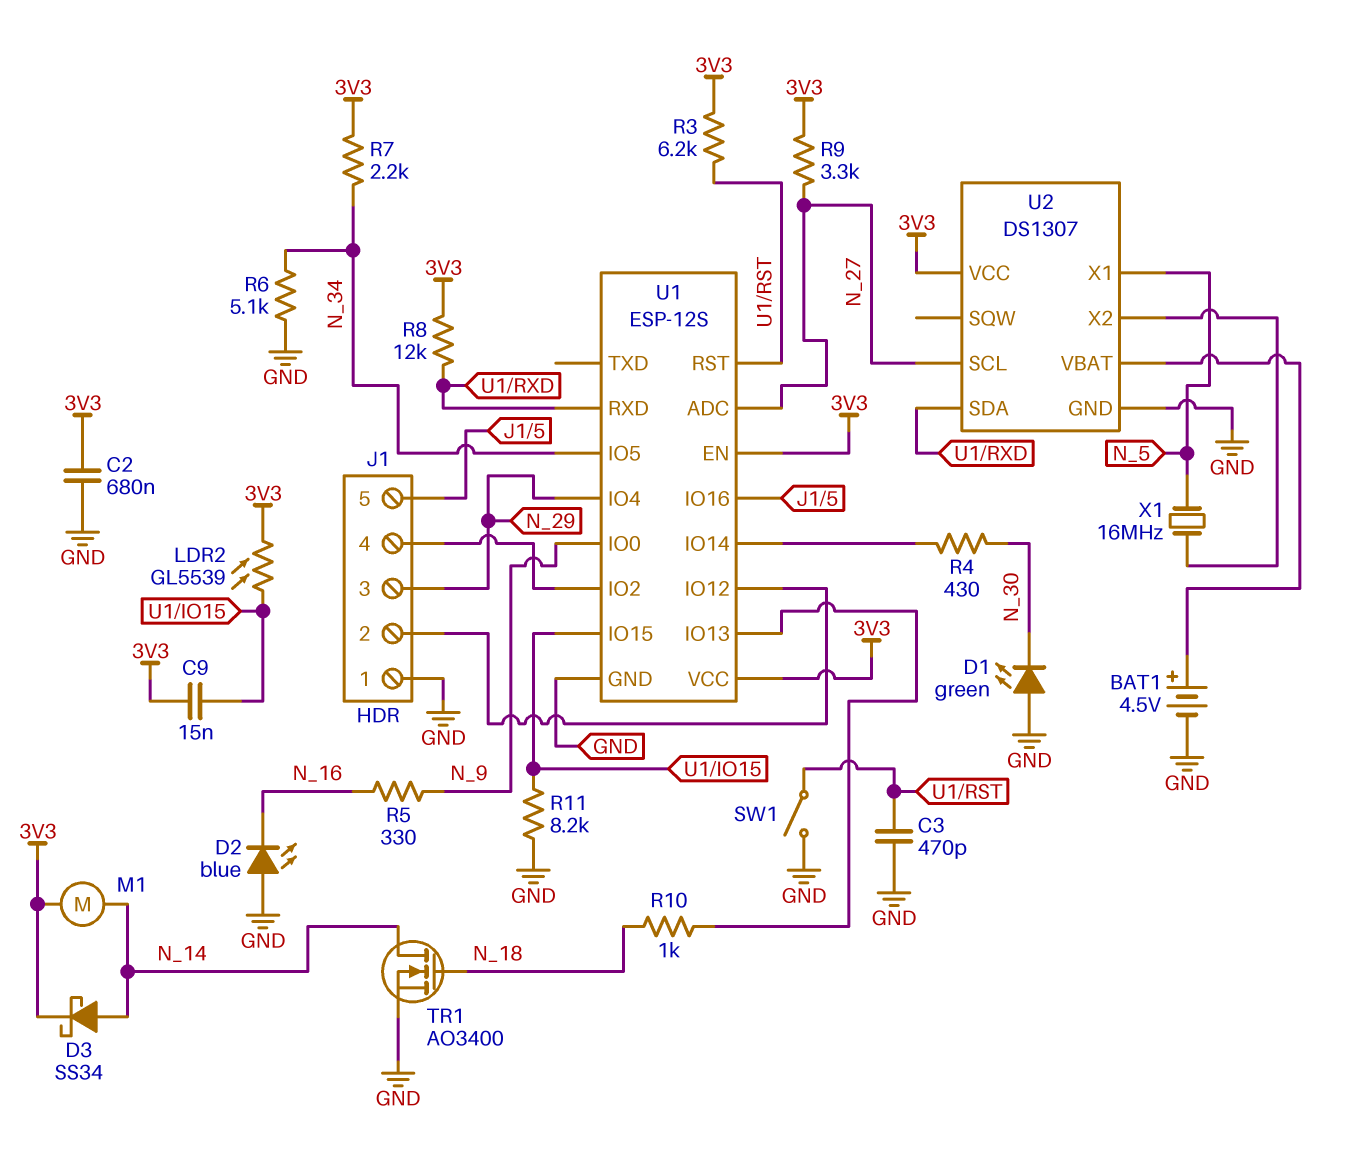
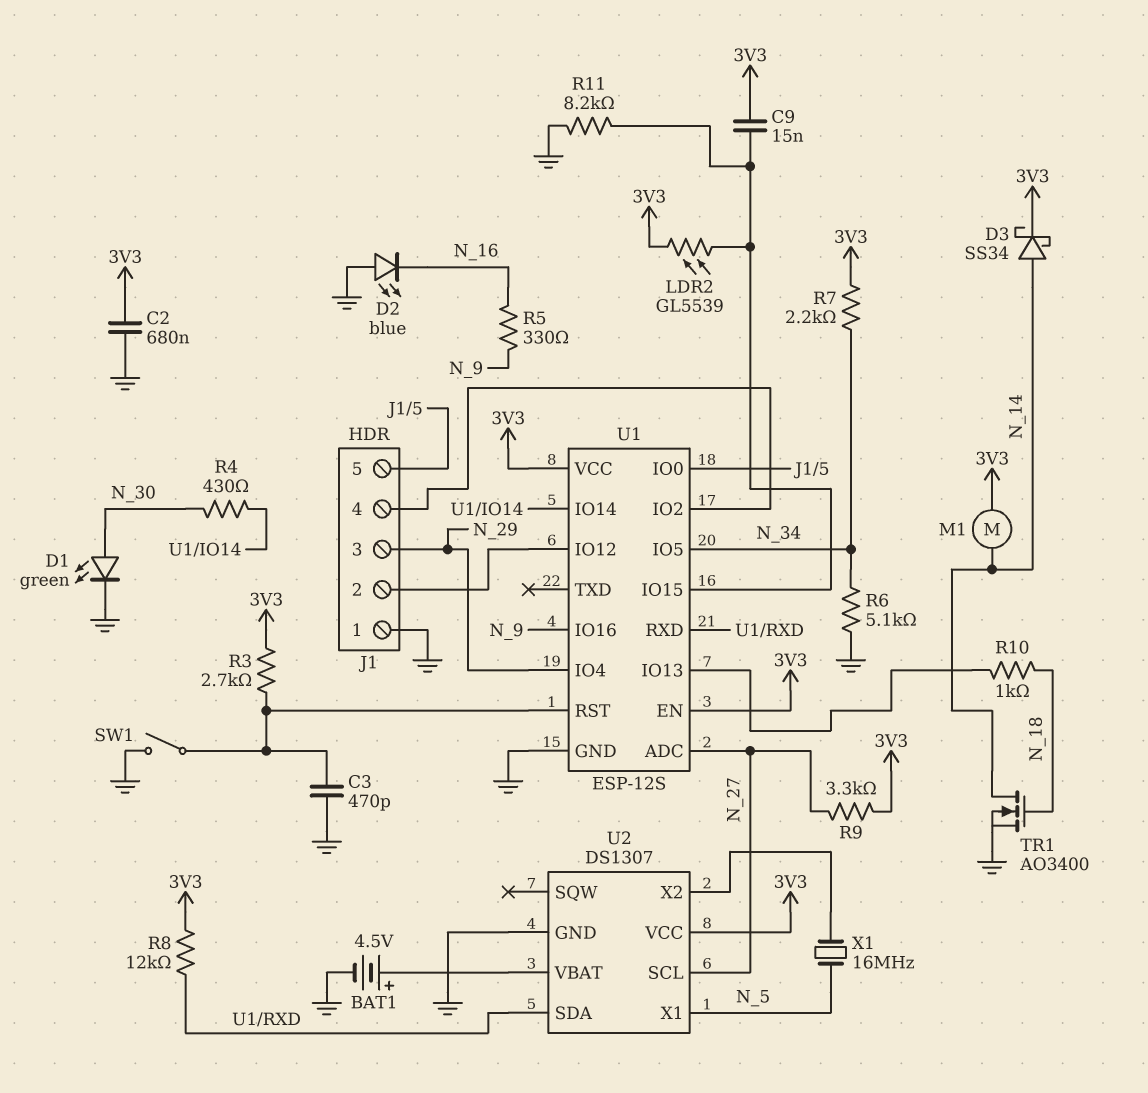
D1: LED green (A GND, K N_30) -> LED green (A N_30, K GND)
R3: 6.2k (3V3, U1/RST) -> 2.7k (3V3, U1/RST)
U1 pin IO0: N_9 -> J1/5
U1 pin IO16: J1/5 -> N_9

